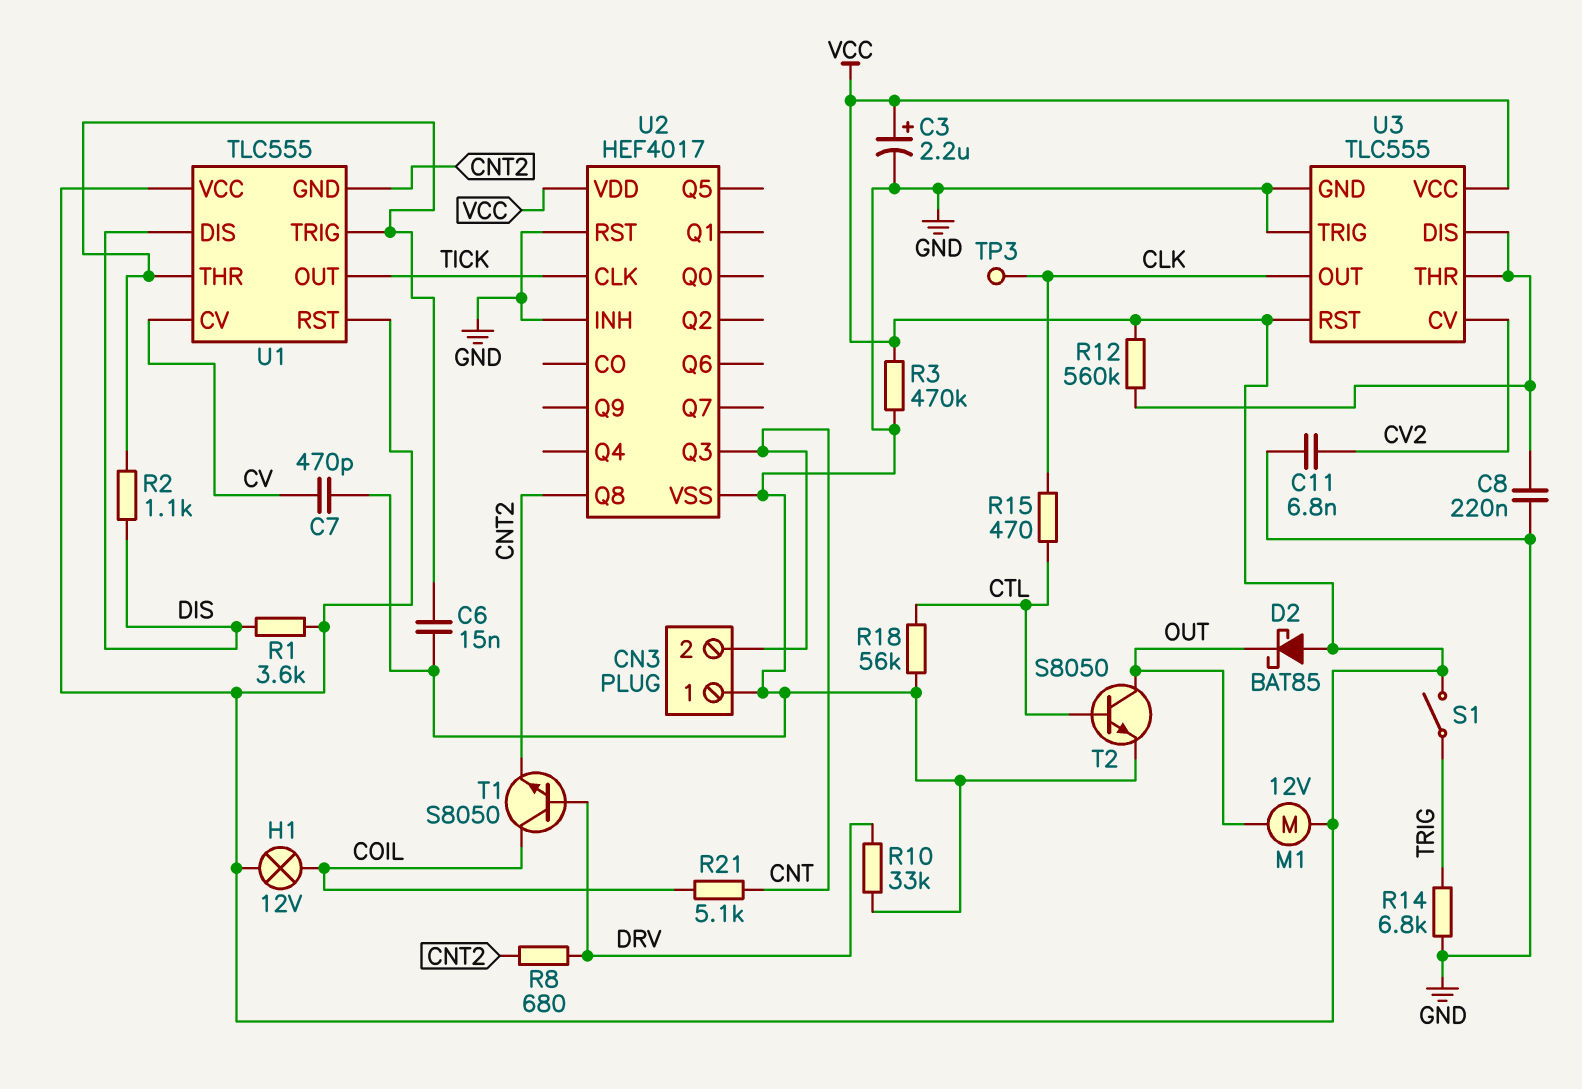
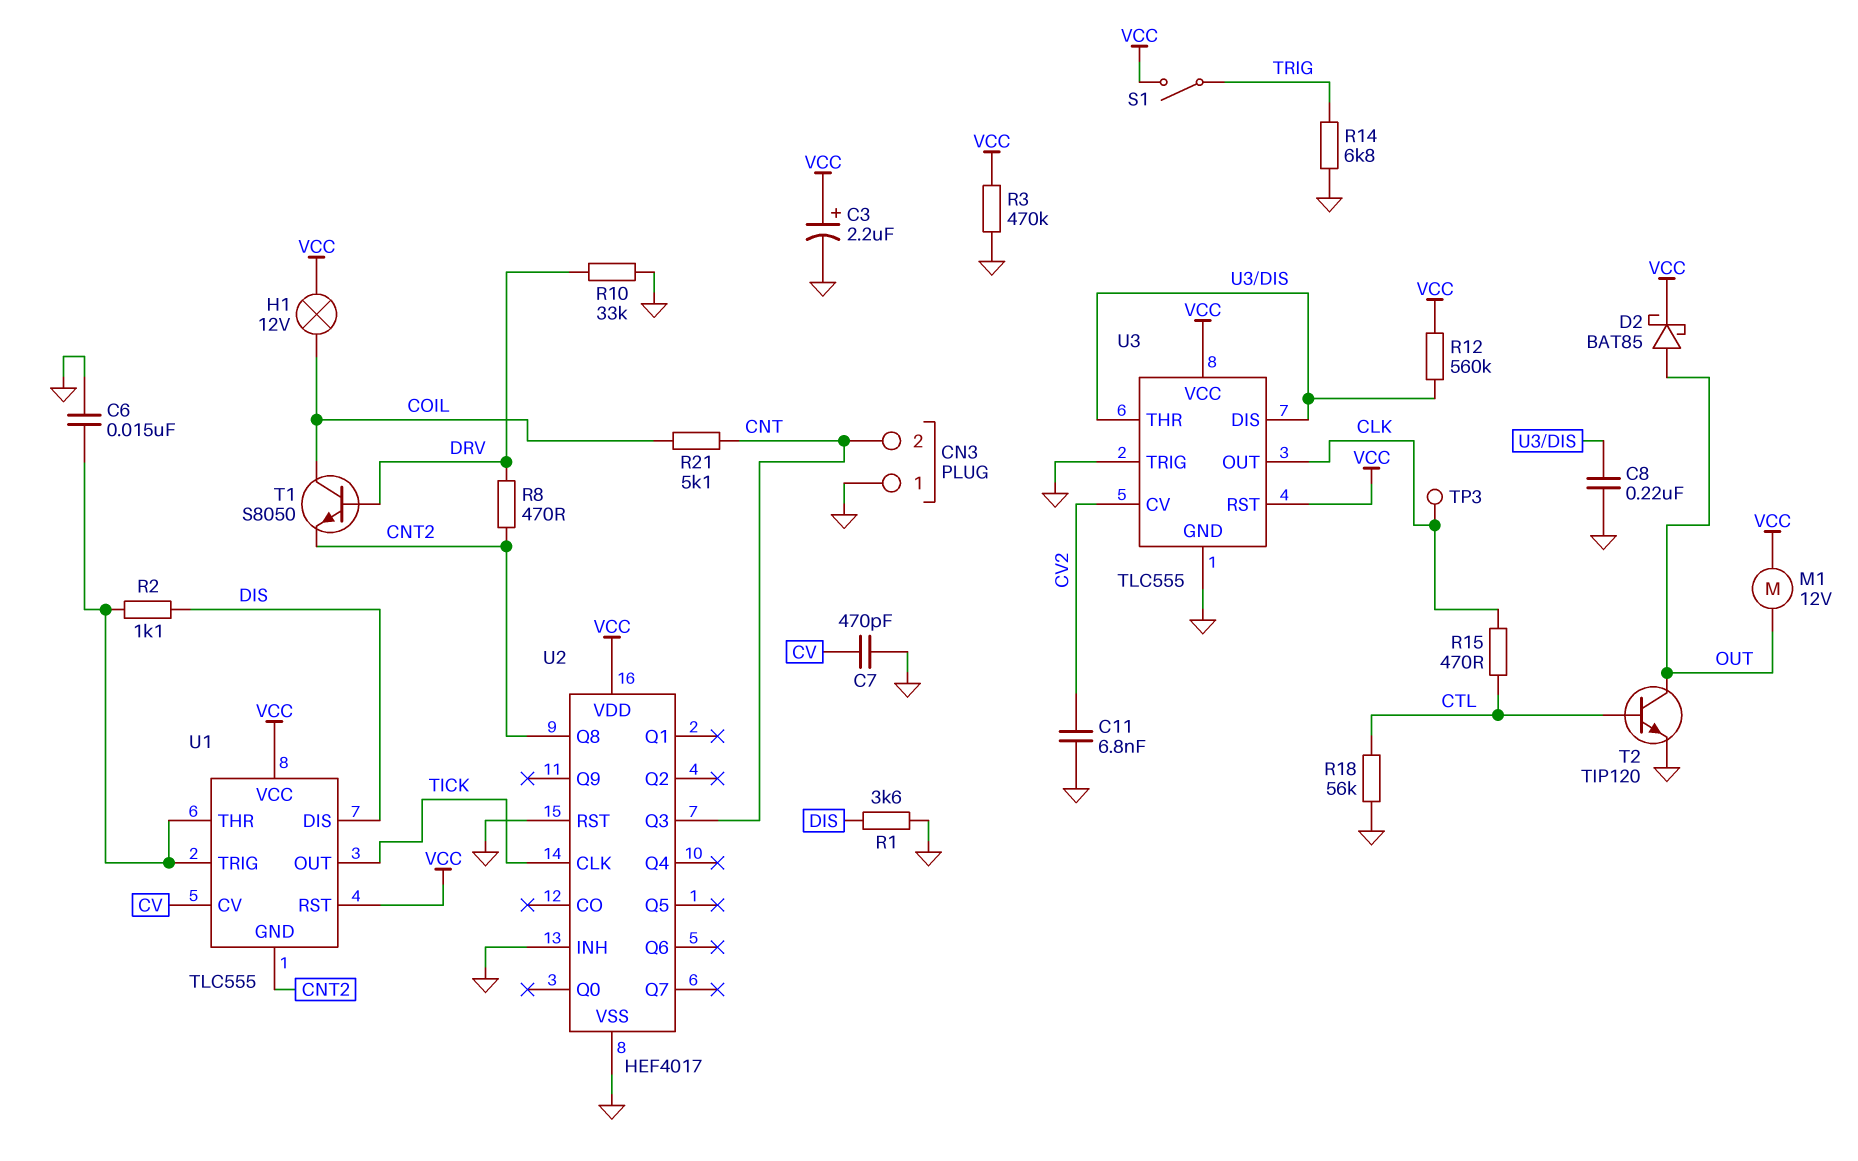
D2: schottky BAT85 (A VCC, K OUT) -> schottky BAT85 (A OUT, K VCC)
R1: 3.6k (DIS, VCC) -> 3.6k (DIS, GND)
R8: 680 (CNT2, DRV) -> 470 (CNT2, DRV)
T2: NPN S8050 (B CTL, C OUT, E GND) -> NPN TIP120 (B CTL, C OUT, E GND)

